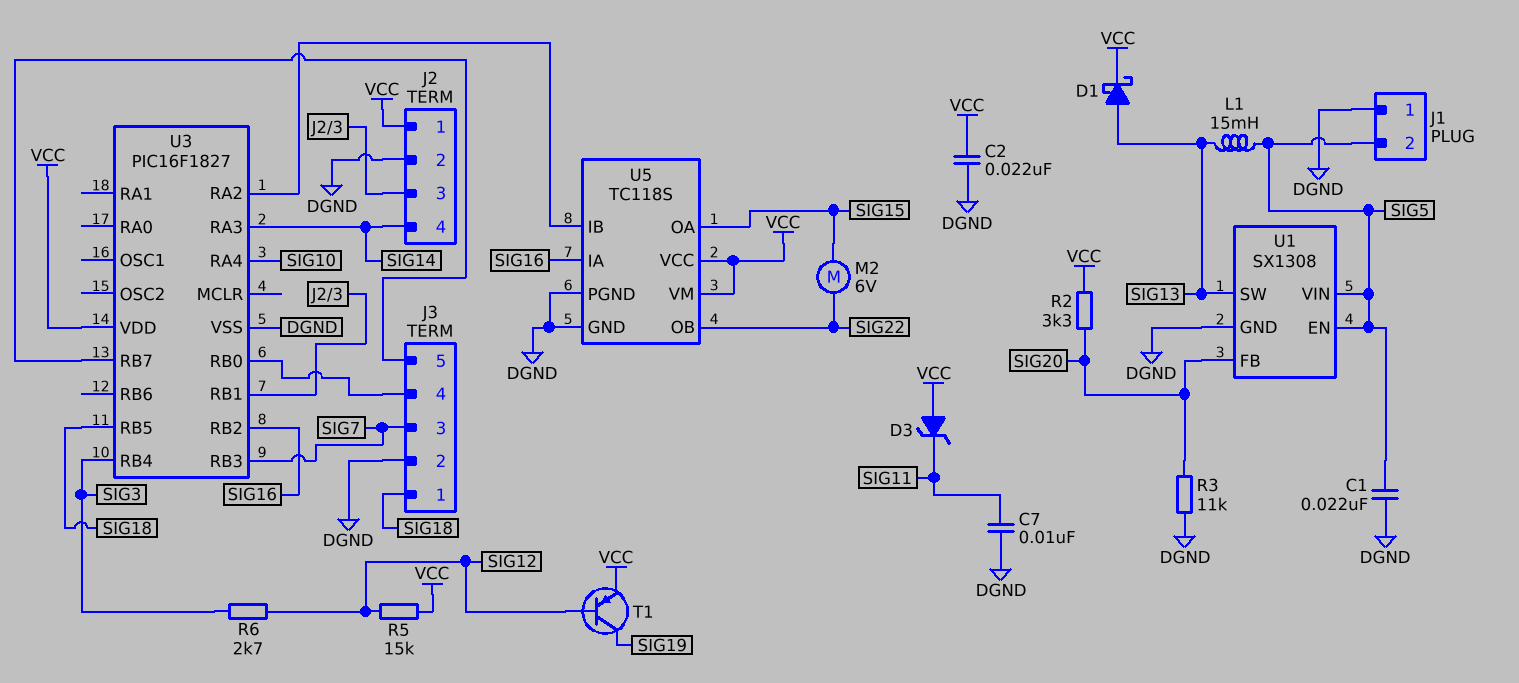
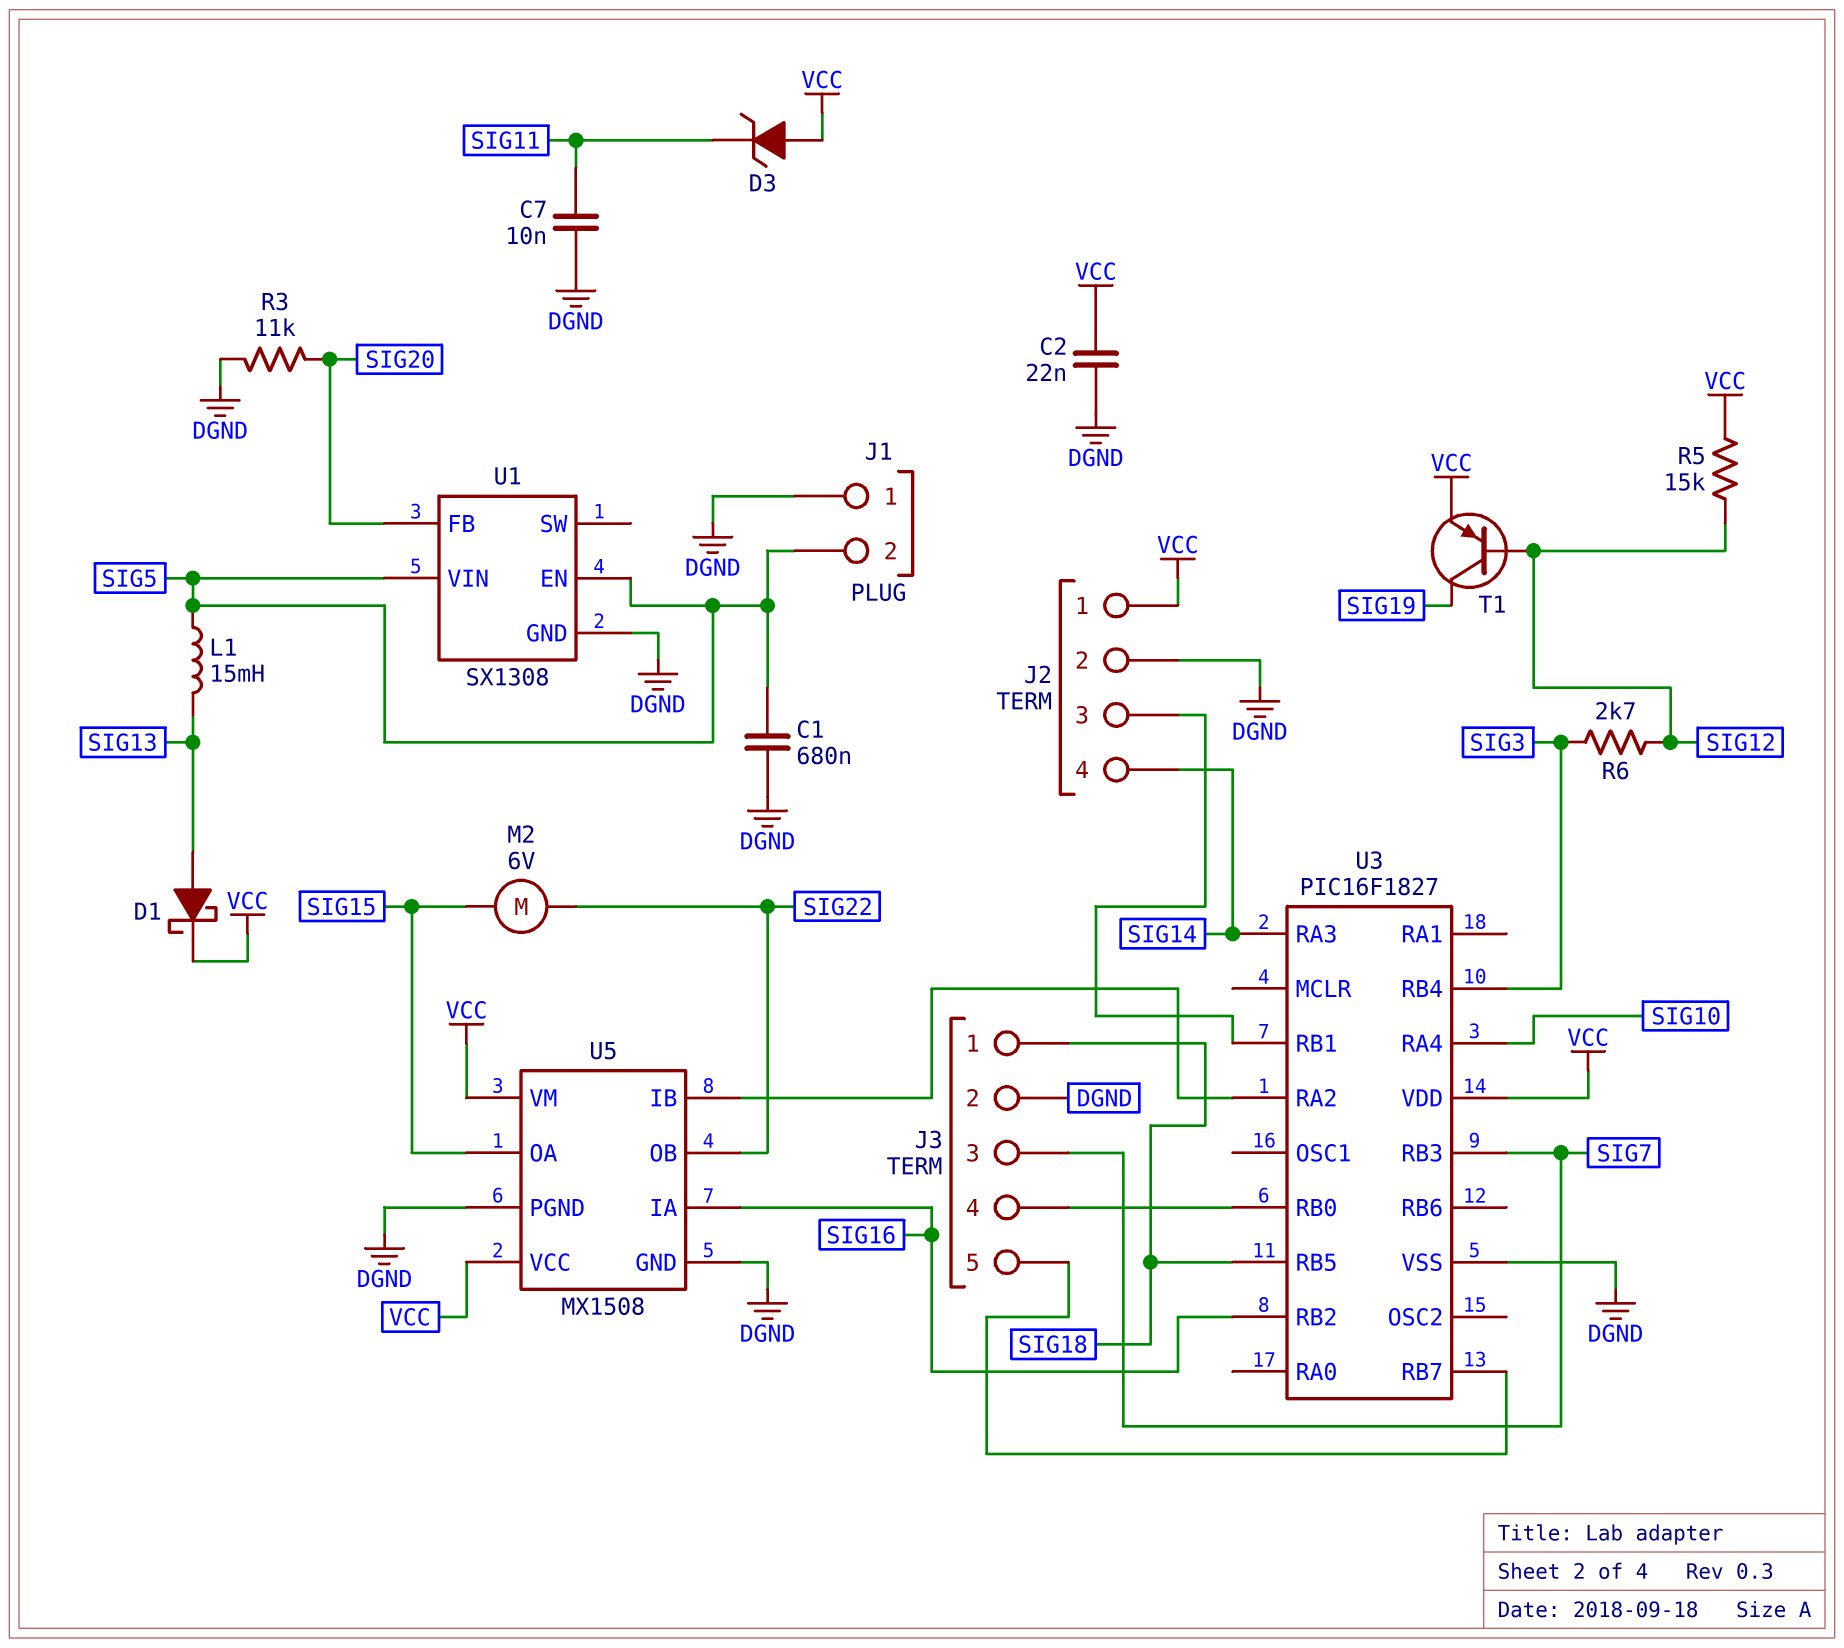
C1: 22nF (DGND, SIG5) -> 680nF (DGND, SIG5)
R2: 3.3k (SIG20, VCC) -> none
U1 pin SW: SIG13 -> none
U5: TC118S -> MX1508

